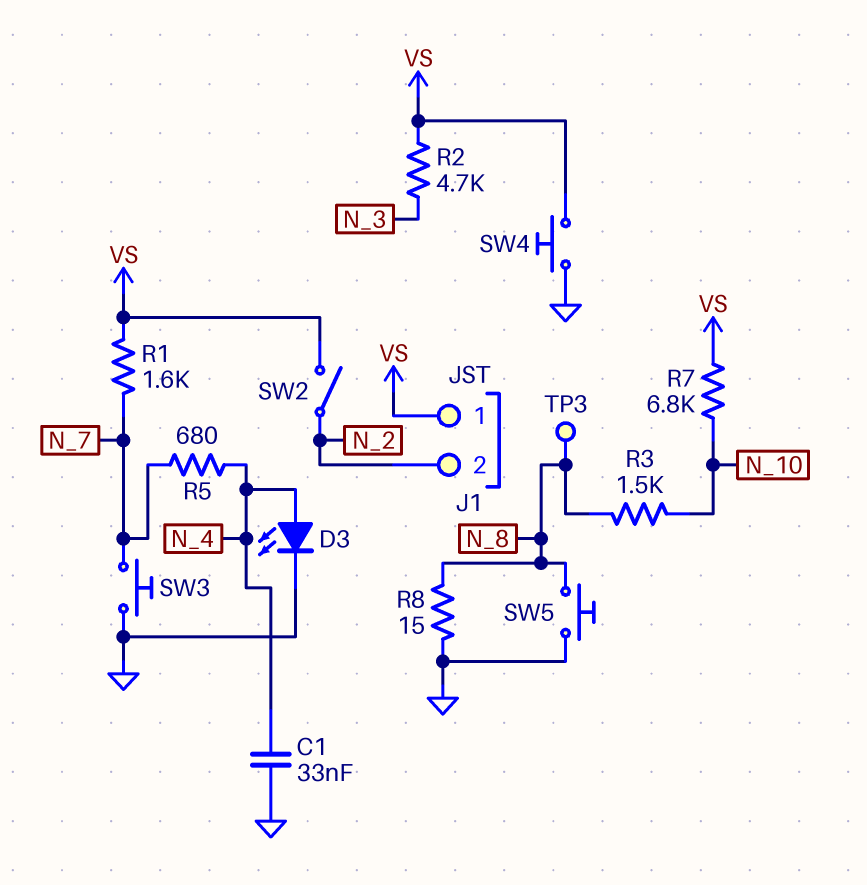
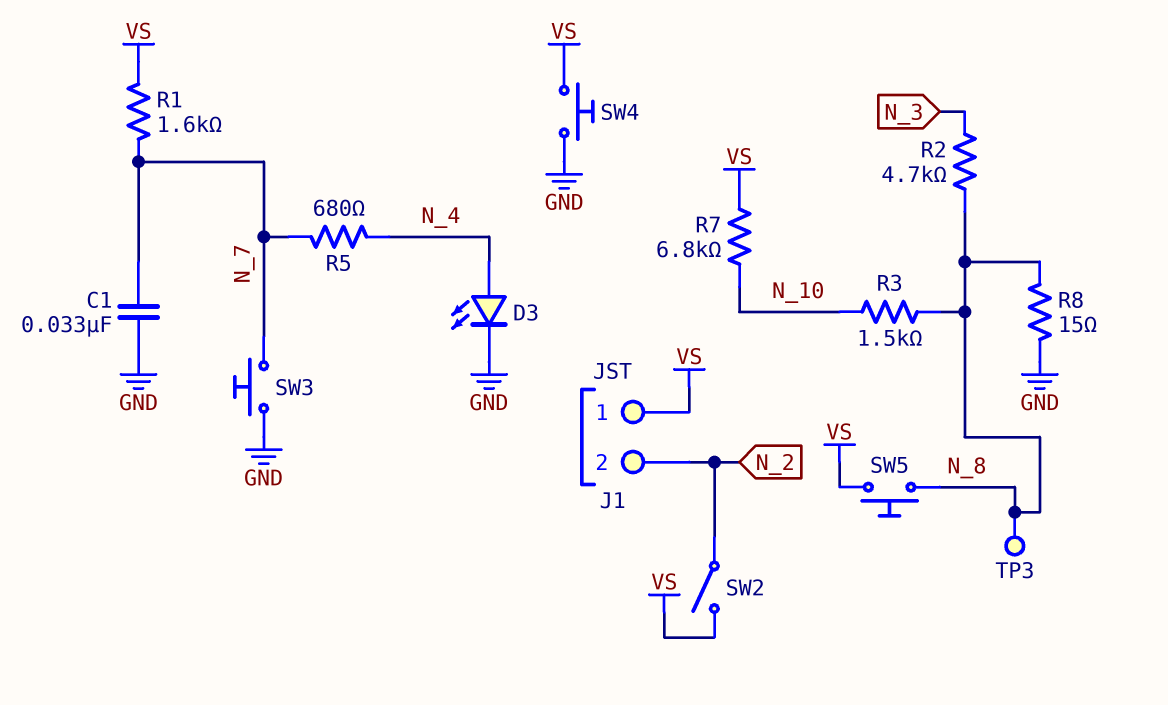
C1: 33nF (GND, N_4) -> 33nF (GND, N_7)
R2: 4.7k (N_3, VS) -> 4.7k (N_3, N_8)
SW5: button (GND, N_8) -> button (N_8, VS)

